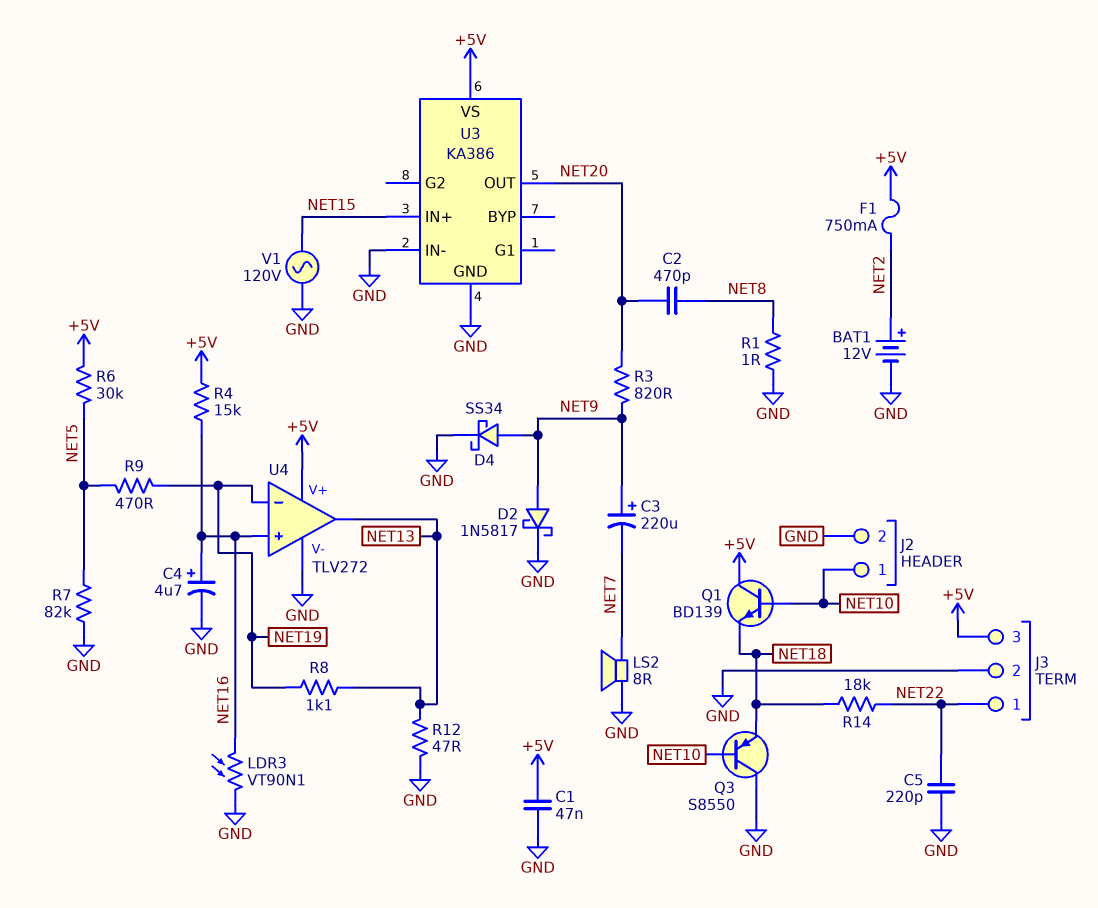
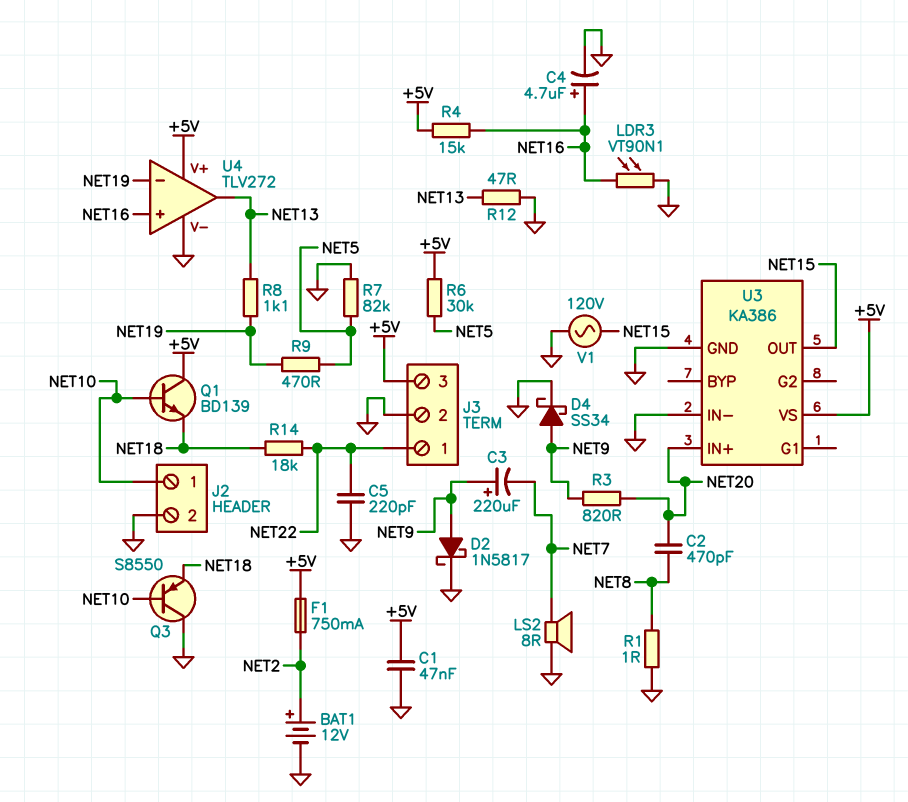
U3 pin IN+: NET15 -> NET20
U3 pin OUT: NET20 -> NET15

